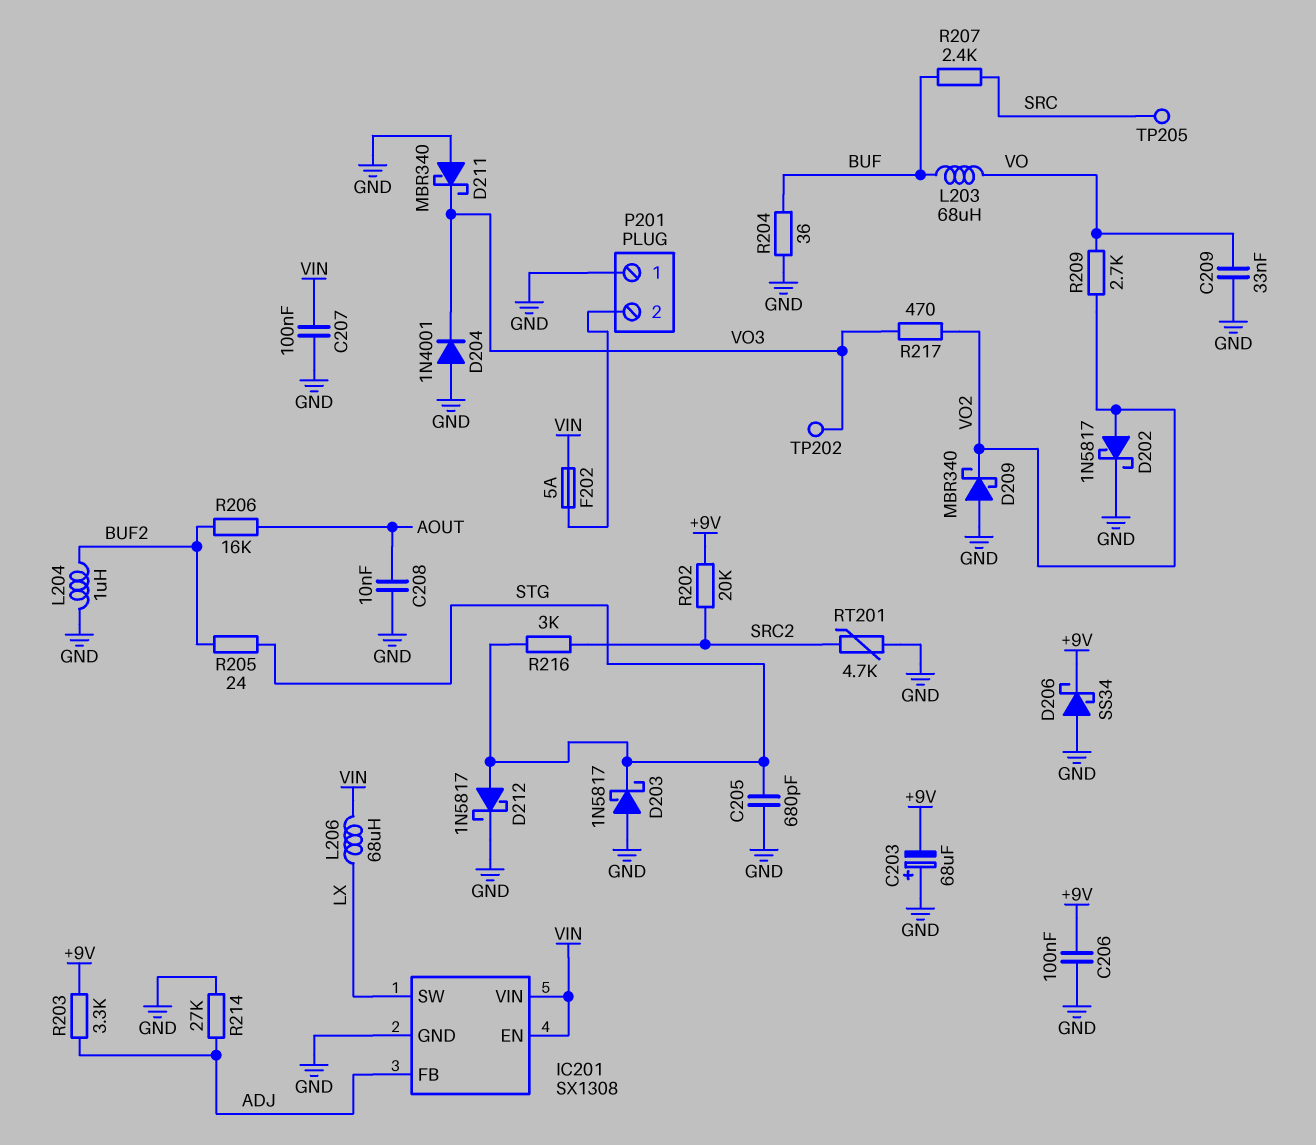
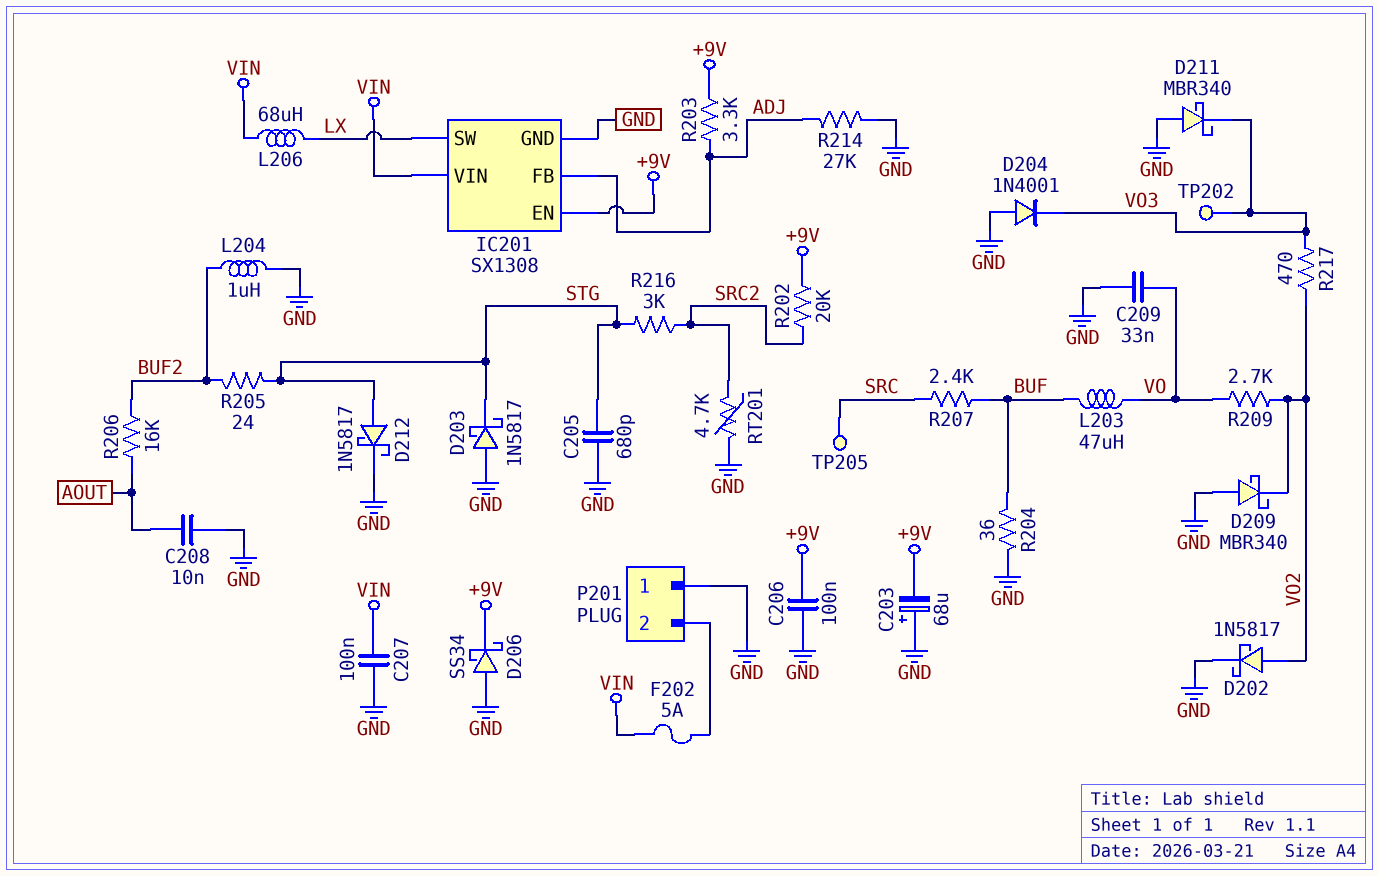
IC201 pin EN: VIN -> +9V
L203: 68uH (BUF, VO) -> 47uH (BUF, VO)

